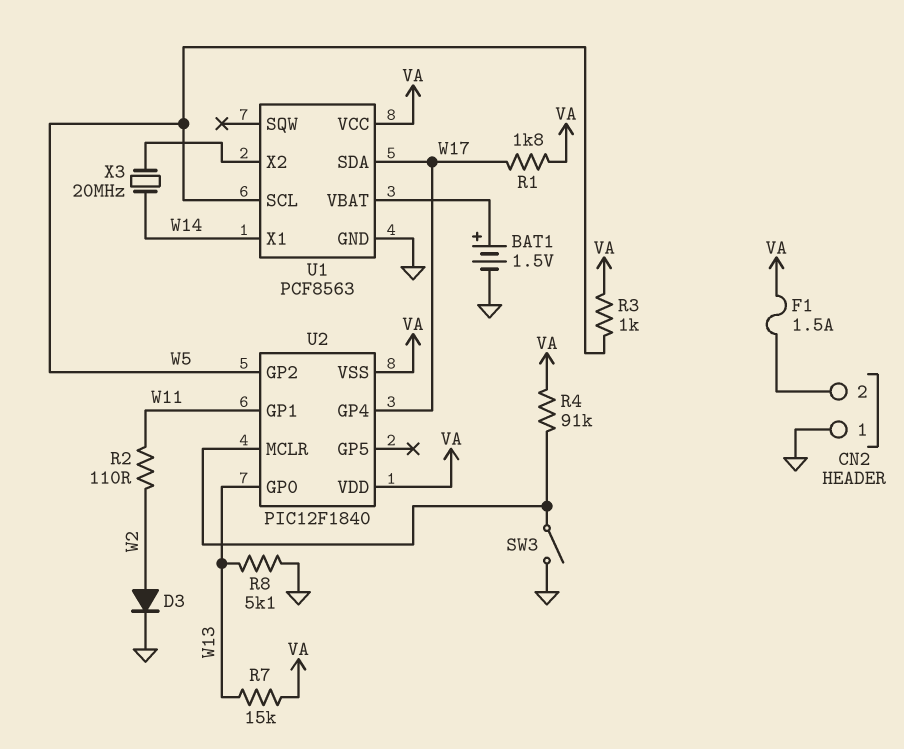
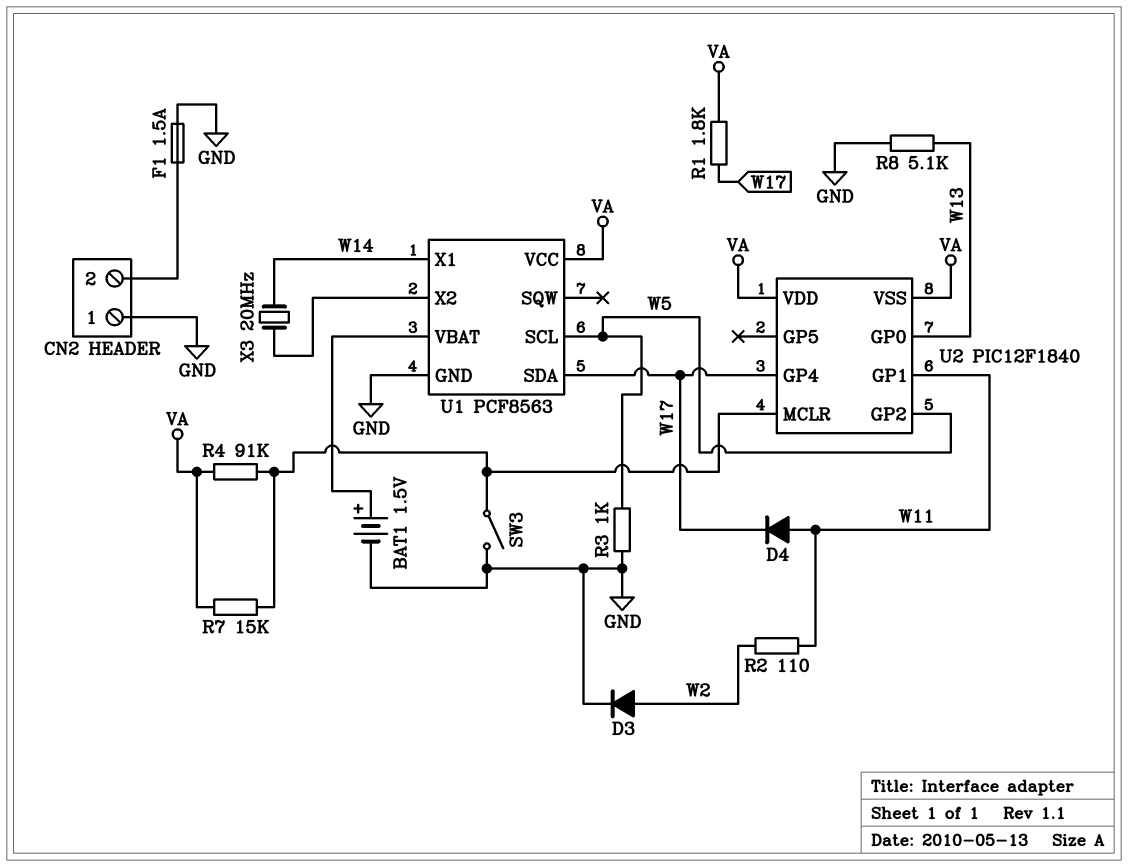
D4: none -> diode (A W11, K W17)
F1: 1.5A (CN2/2, VA) -> 1.5A (CN2/2, GND)
R3: 1k (VA, W5) -> 1k (GND, W5)
R7: 15k (VA, W13) -> 15k (U2/MCLR, VA)

